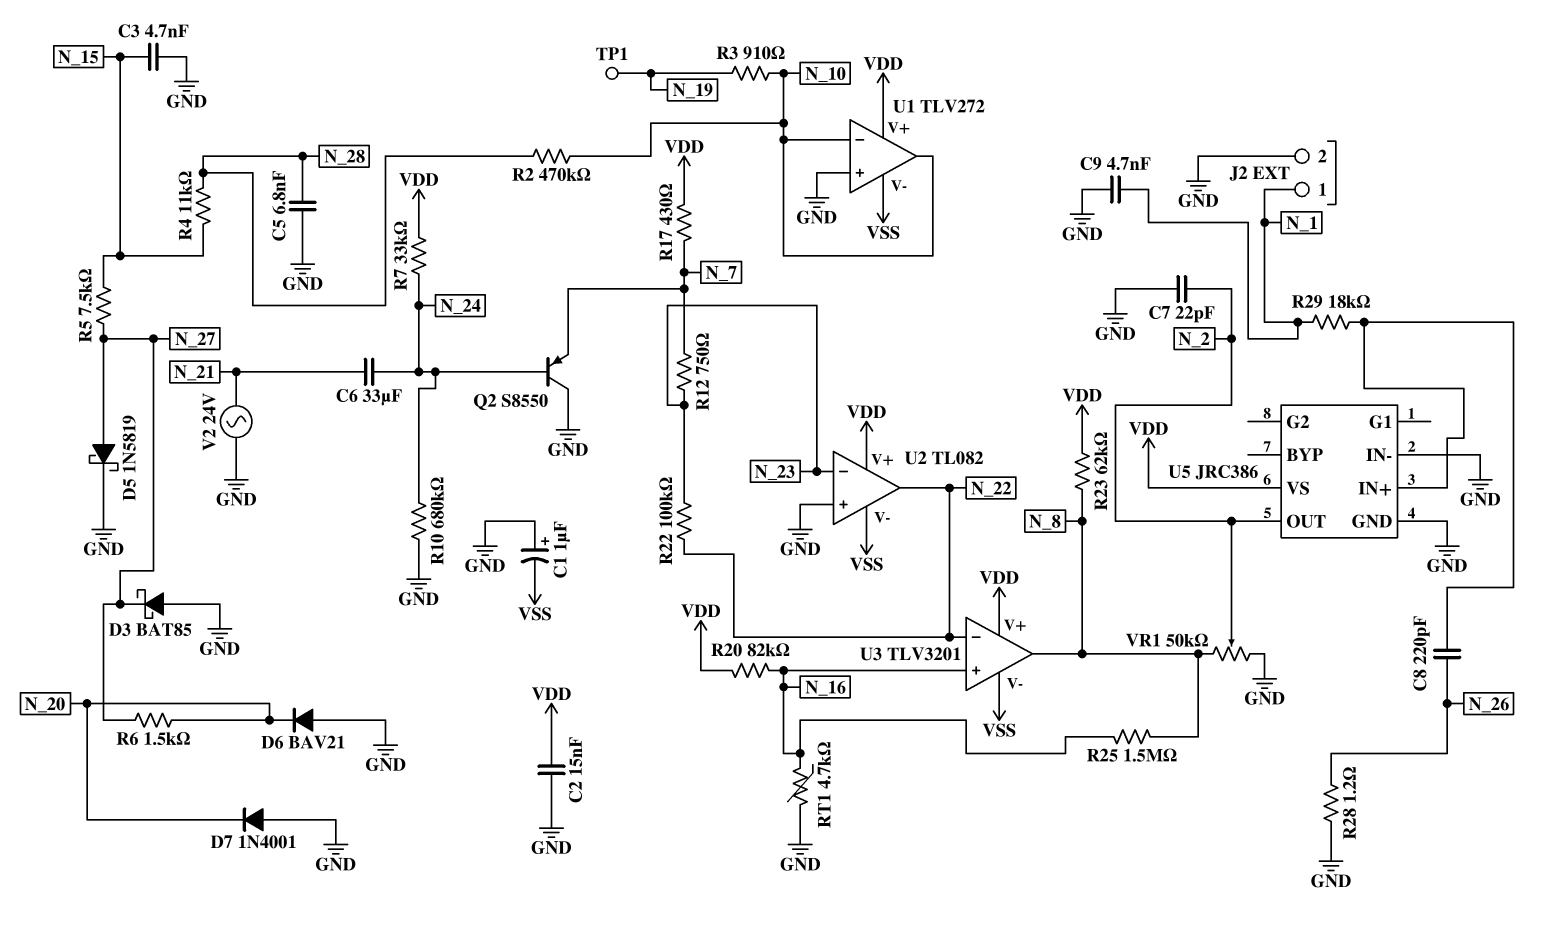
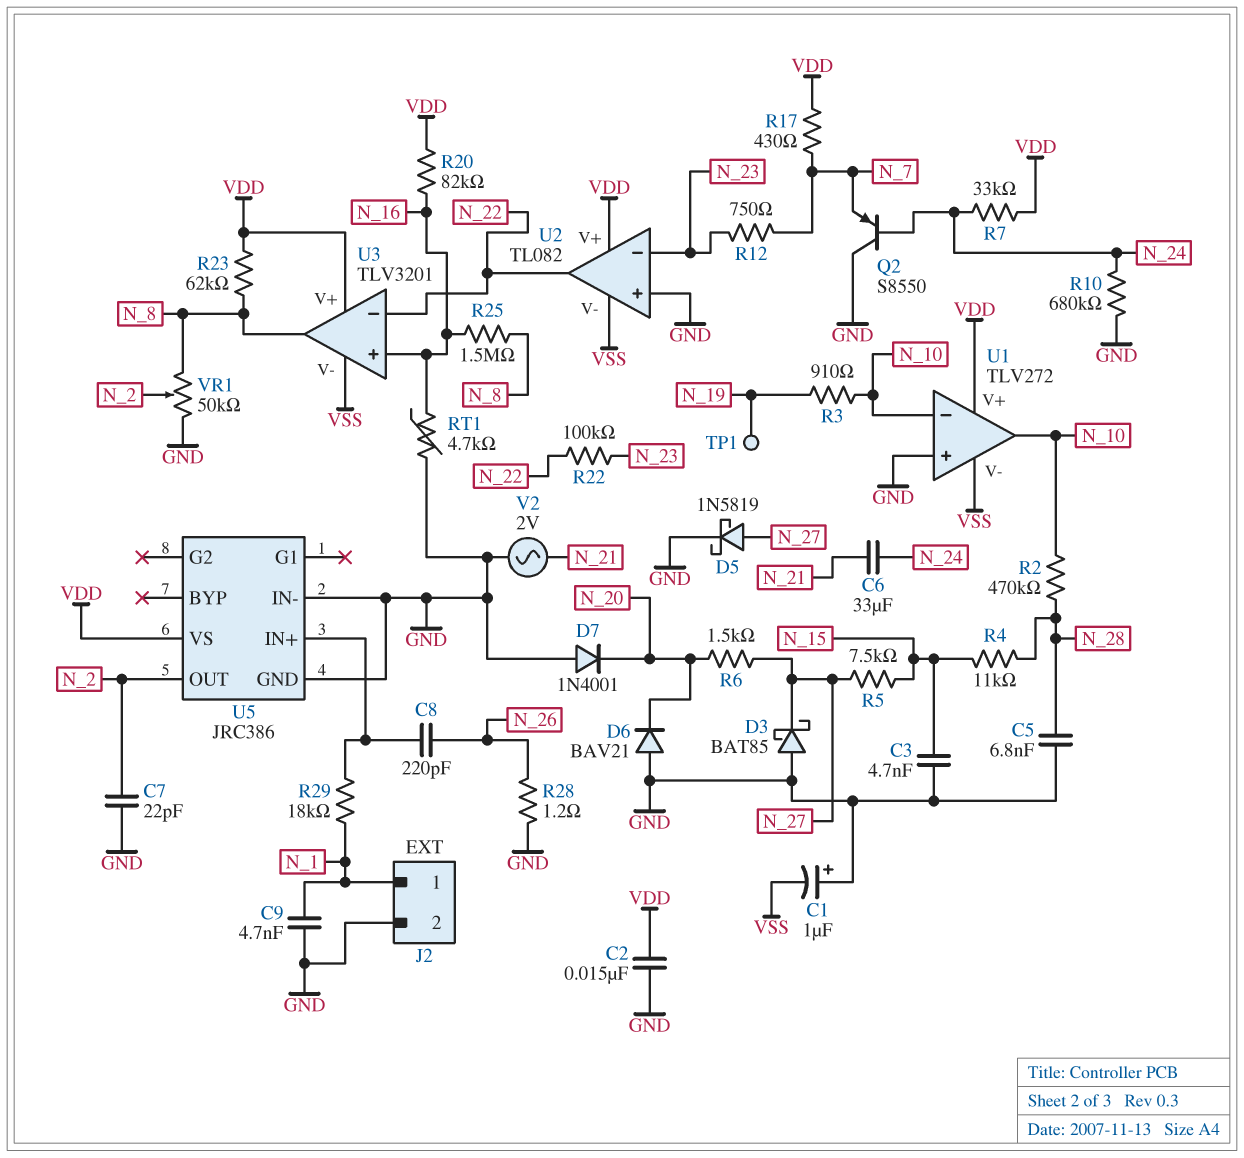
V2: AC 24V (GND, N_21) -> AC 2V (GND, N_21)

